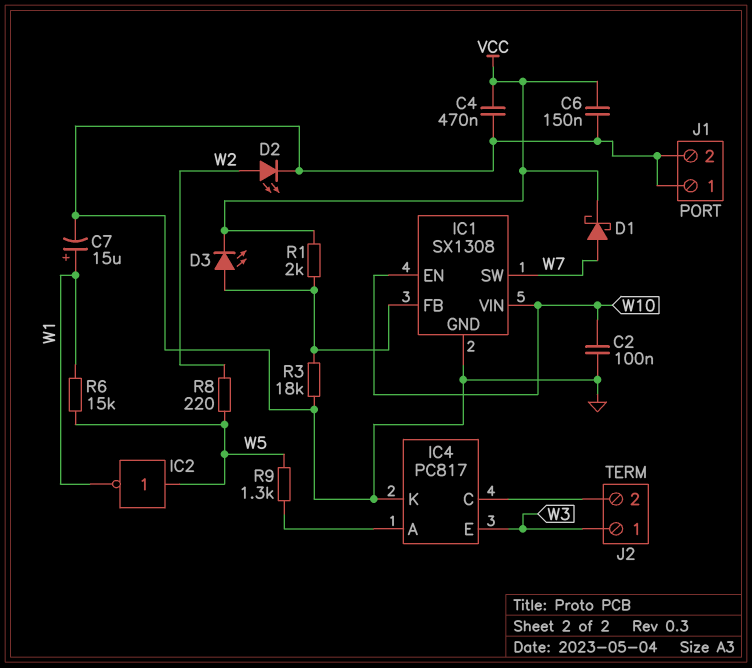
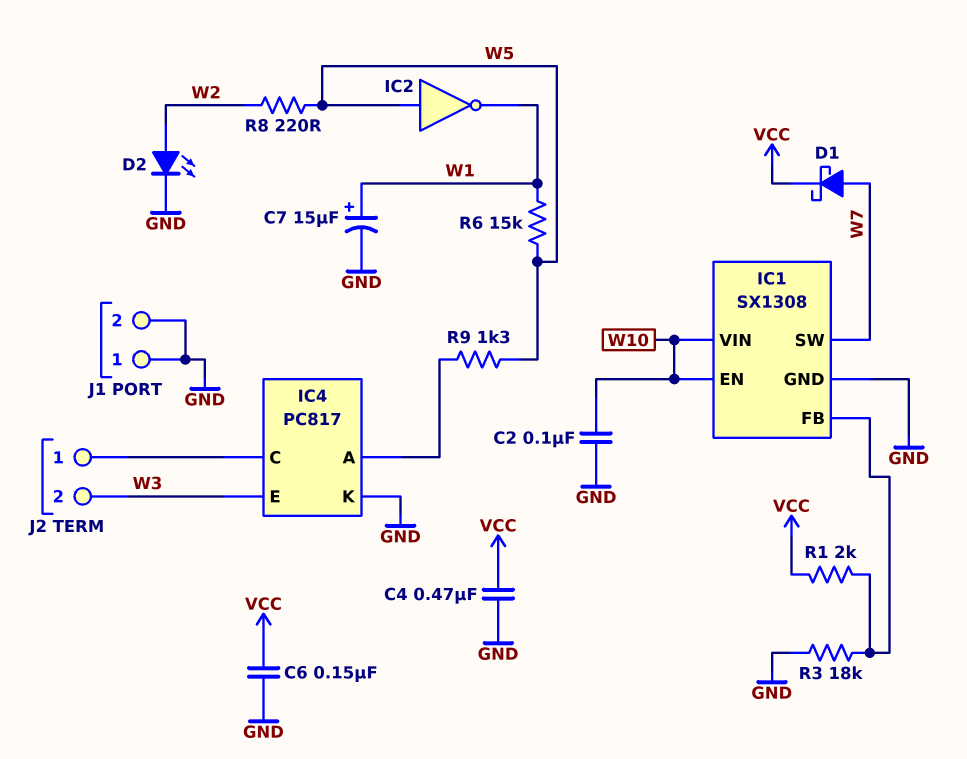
D3: LED (A IC1/FB, K VCC) -> none
J2 pin 1: W3 -> IC4/C
J2 pin 2: IC4/C -> W3

